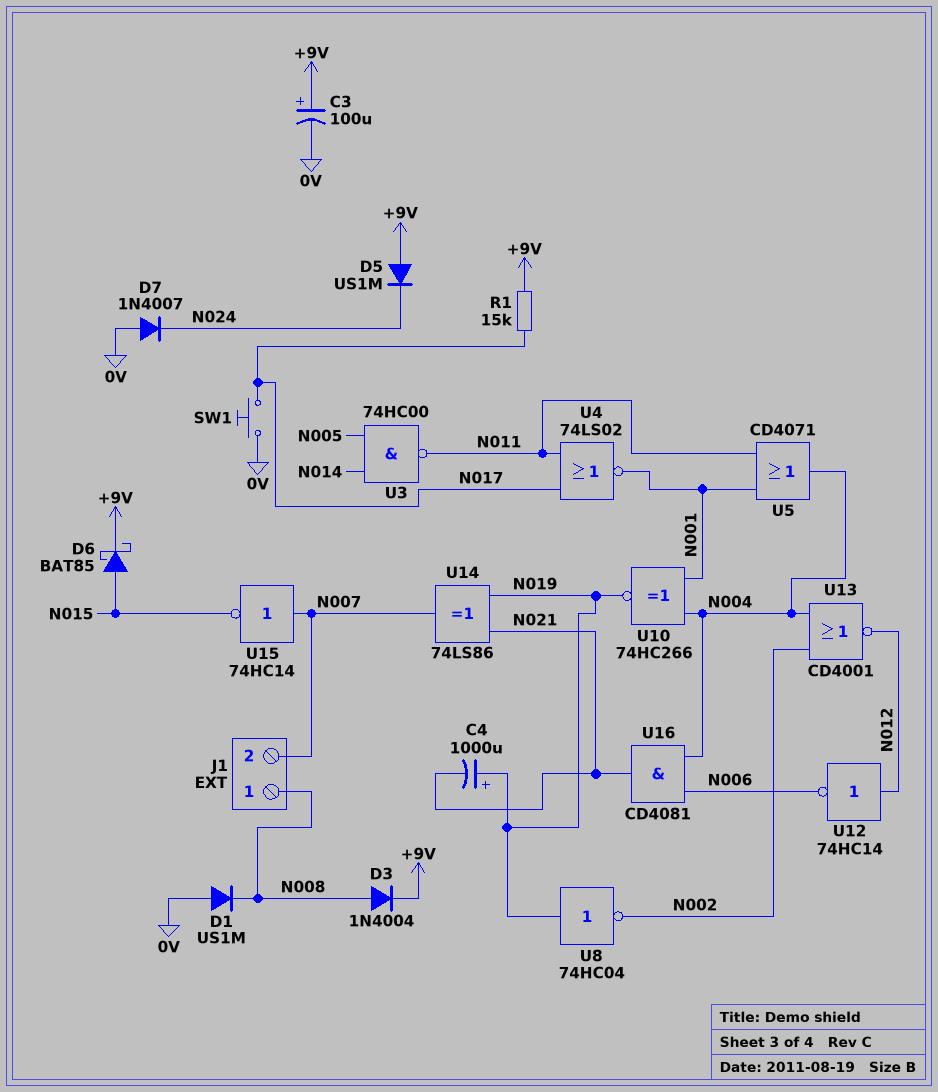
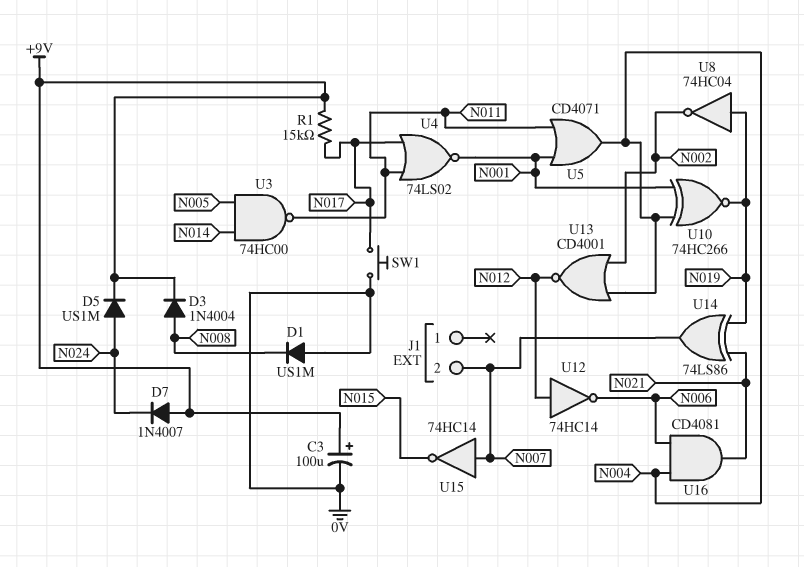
C4: 1000uF (plus N019, minus N021) -> none
D5: diode US1M (A +9V, K N024) -> diode US1M (A N024, K +9V)
D6: schottky BAT85 (A N015, K +9V) -> none
D7: diode 1N4007 (A 0V, K N024) -> diode 1N4007 (A +9V, K N024)
J1 pin 1: N008 -> none

